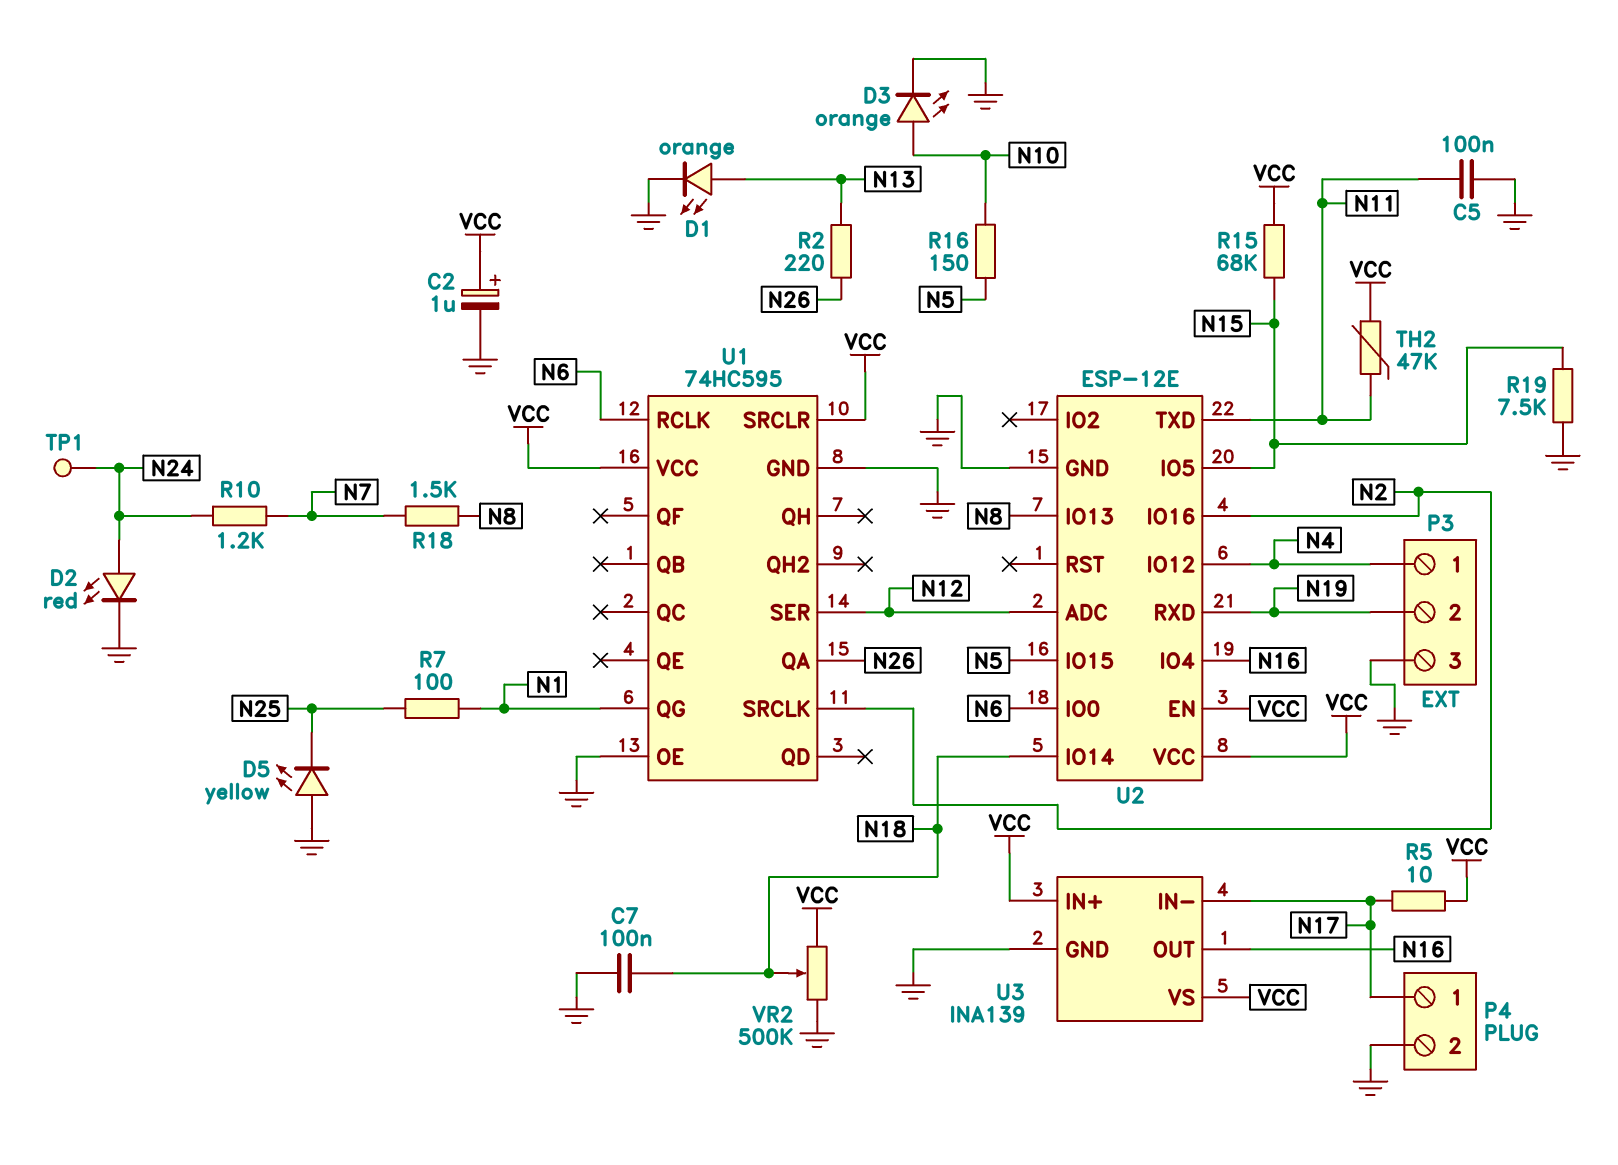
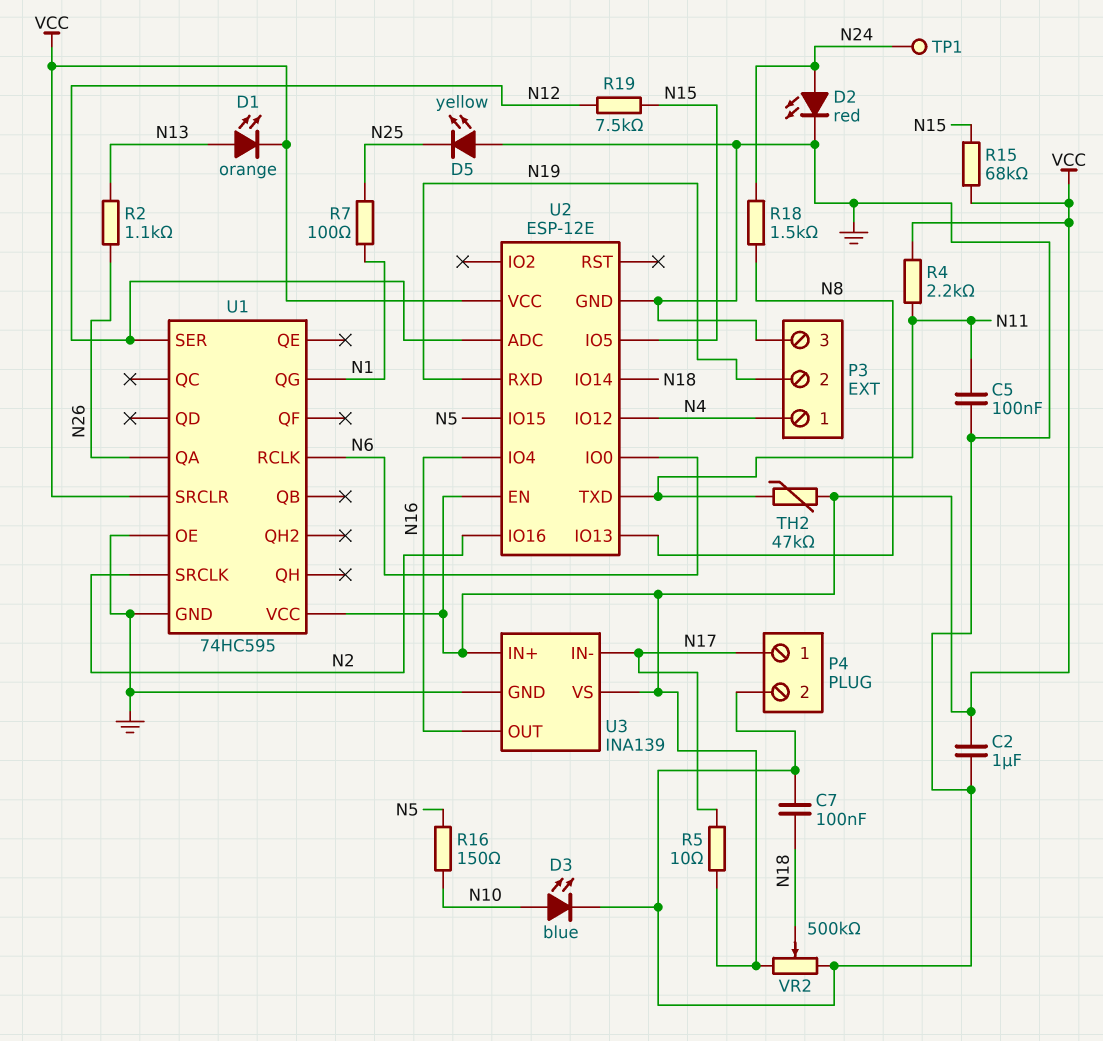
C2: 1uF (plus VCC, minus GND) -> 1uF (GND, VCC)
D1: LED orange (A N13, K GND) -> LED orange (A N13, K VCC)
D3: LED orange (A N10, K GND) -> LED blue (A N10, K GND)
R2: 220 (N13, N26) -> 1.1k (N13, N26)
R4: none -> 2.2k (N11, VCC)
R10: 1.2k (N7, N24) -> none
R18: 1.5k (N7, N8) -> 1.5k (N8, N24)
R19: 7.5k (GND, N15) -> 7.5k (N12, N15)

